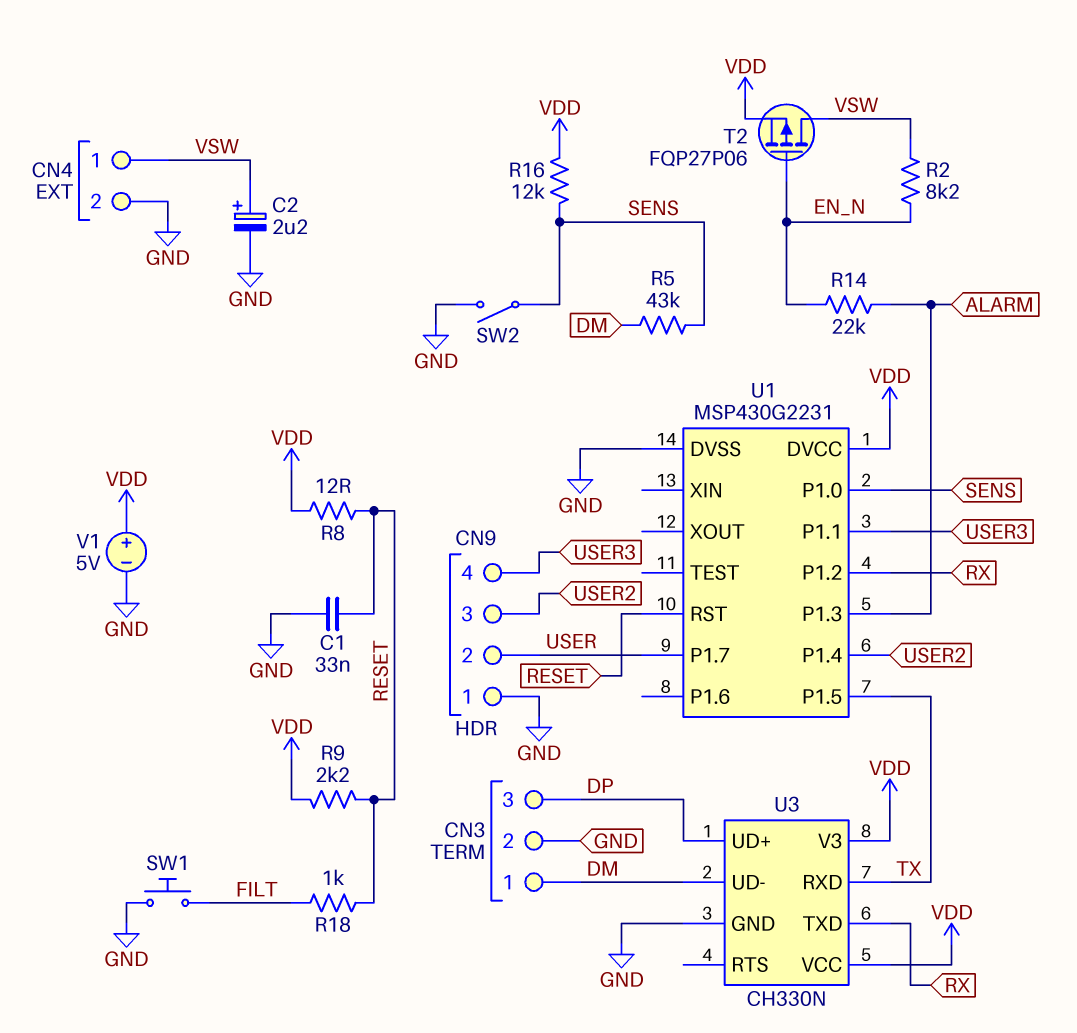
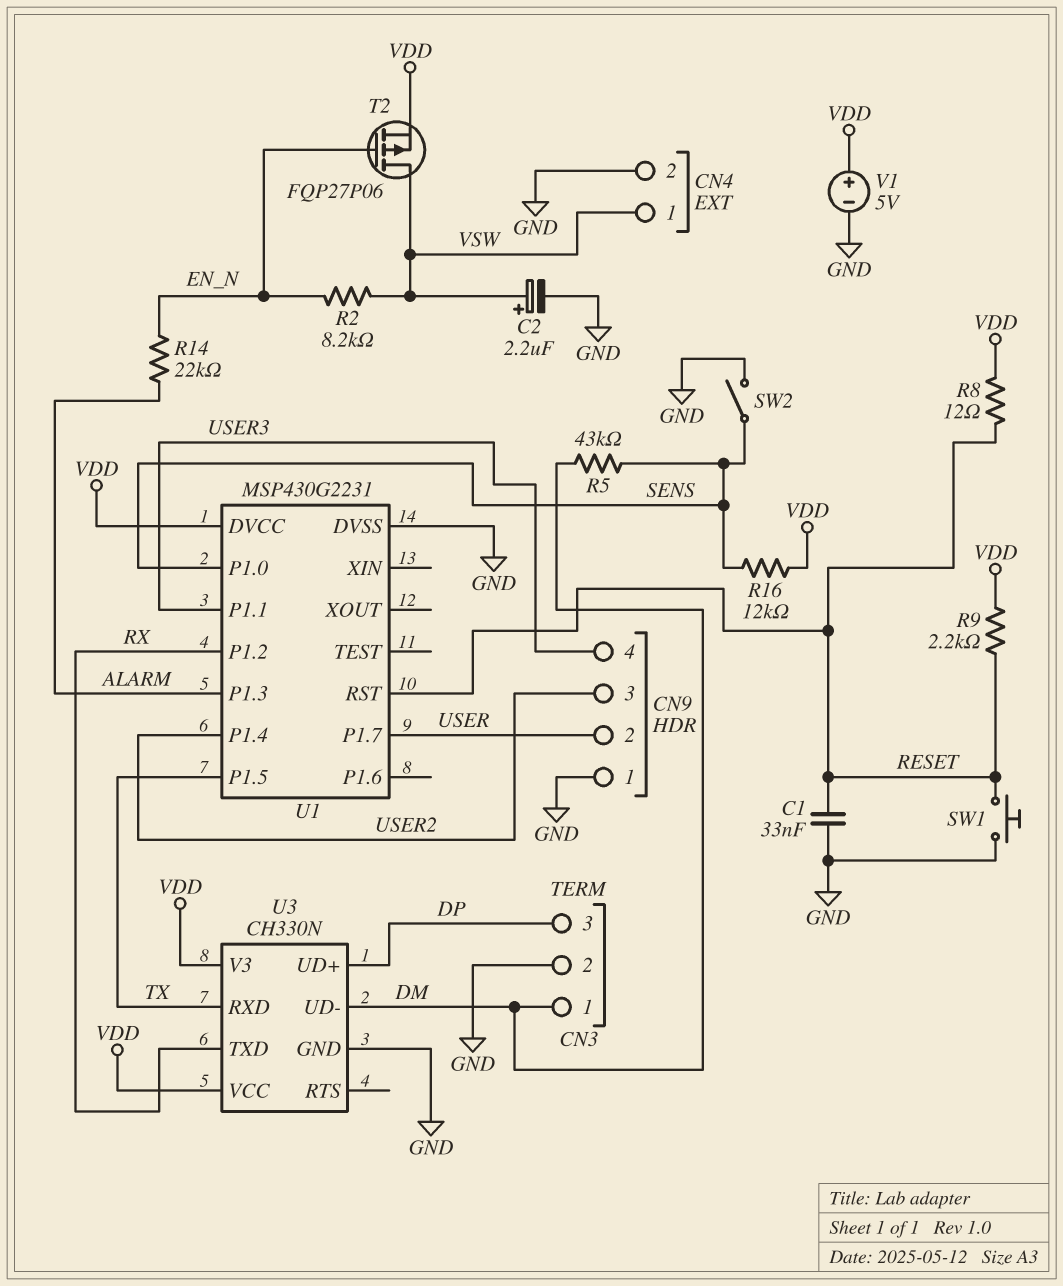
R18: 1k (FILT, RESET) -> none
SW1: button (FILT, GND) -> button (GND, RESET)

